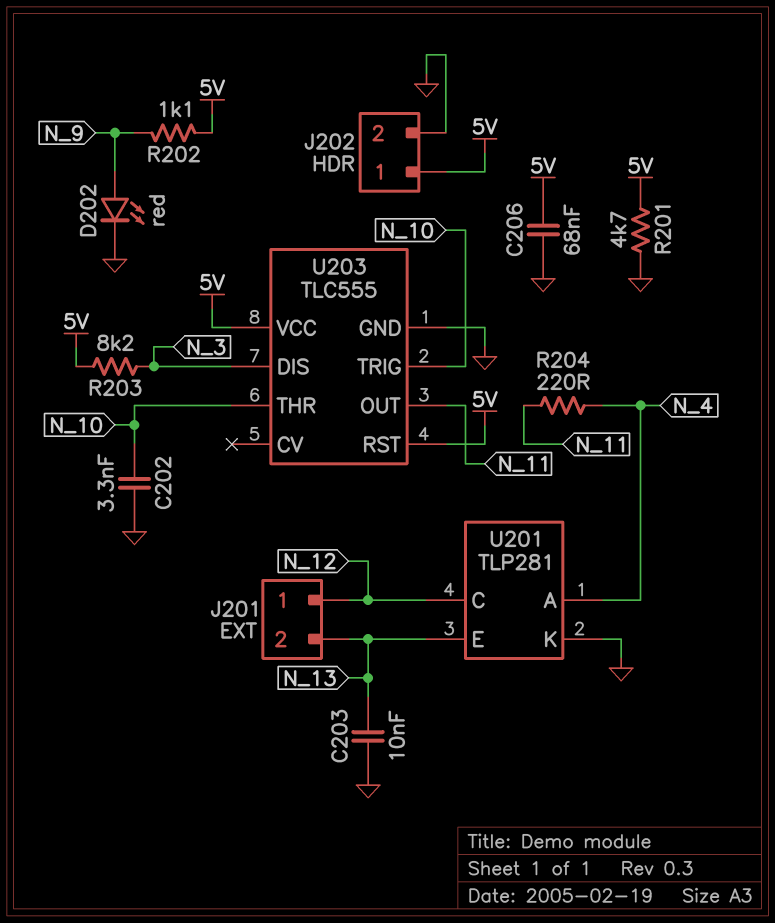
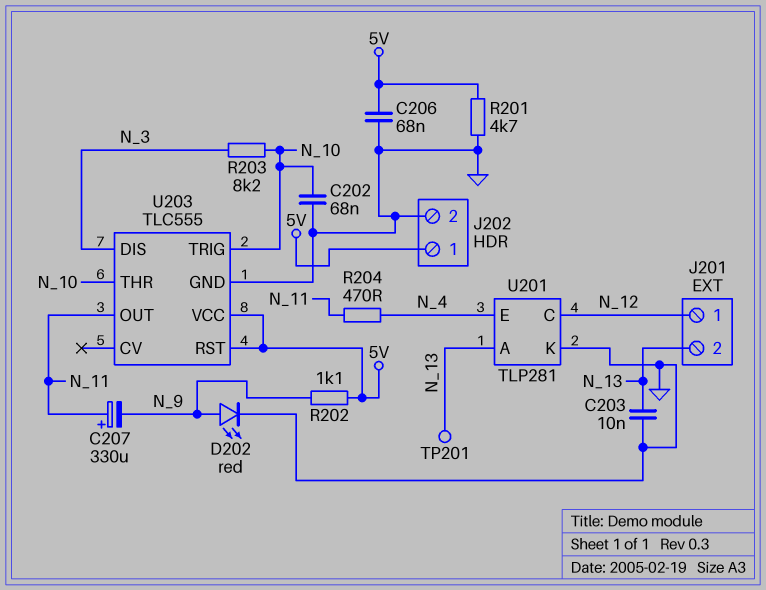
C202: 3.3nF (GND, N_10) -> 68nF (GND, N_10)
C207: none -> 330uF (plus N_11, minus N_9)
R203: 8.2k (5V, N_3) -> 8.2k (N_3, N_10)
R204: 220 (N_4, N_11) -> 470 (N_4, N_11)
TP201: none -> test point (N_13)
U201 pin A: N_4 -> N_13
U201 pin E: N_13 -> N_4

